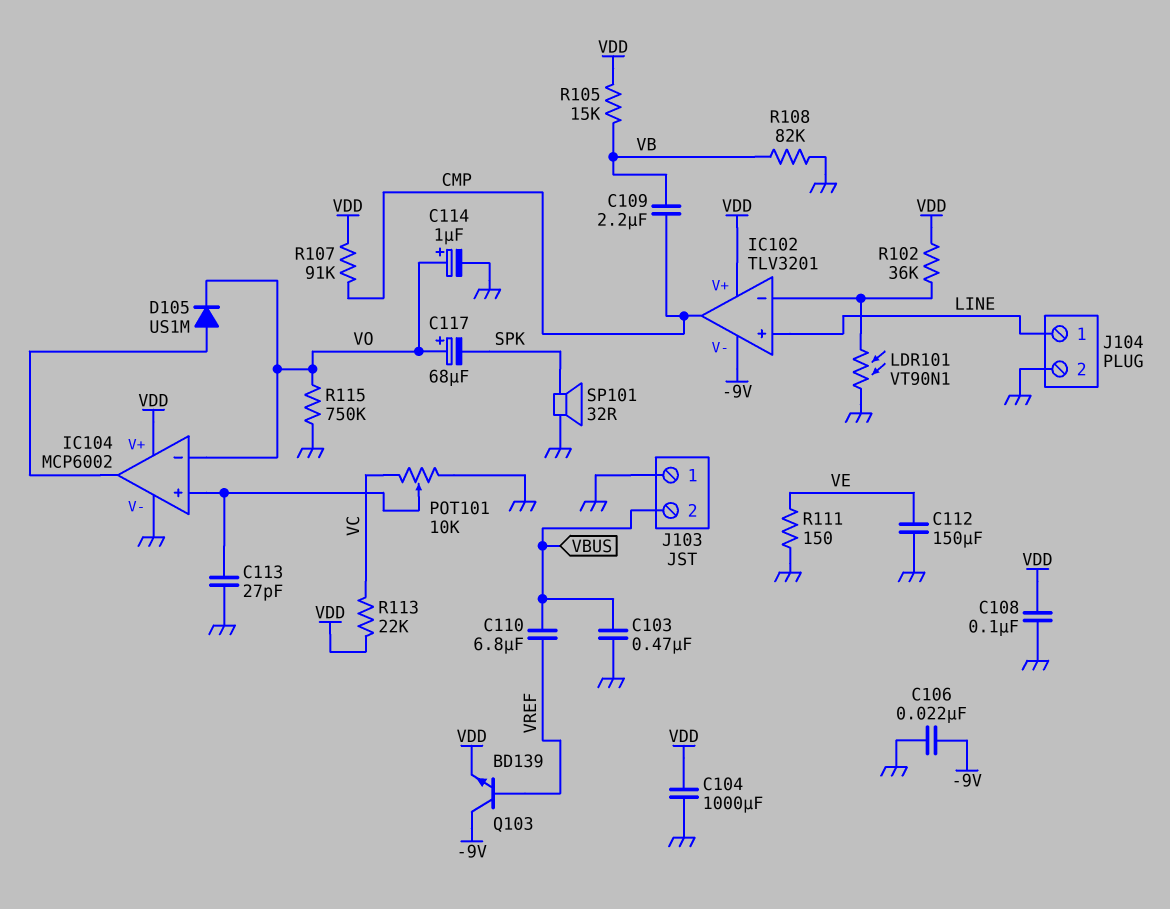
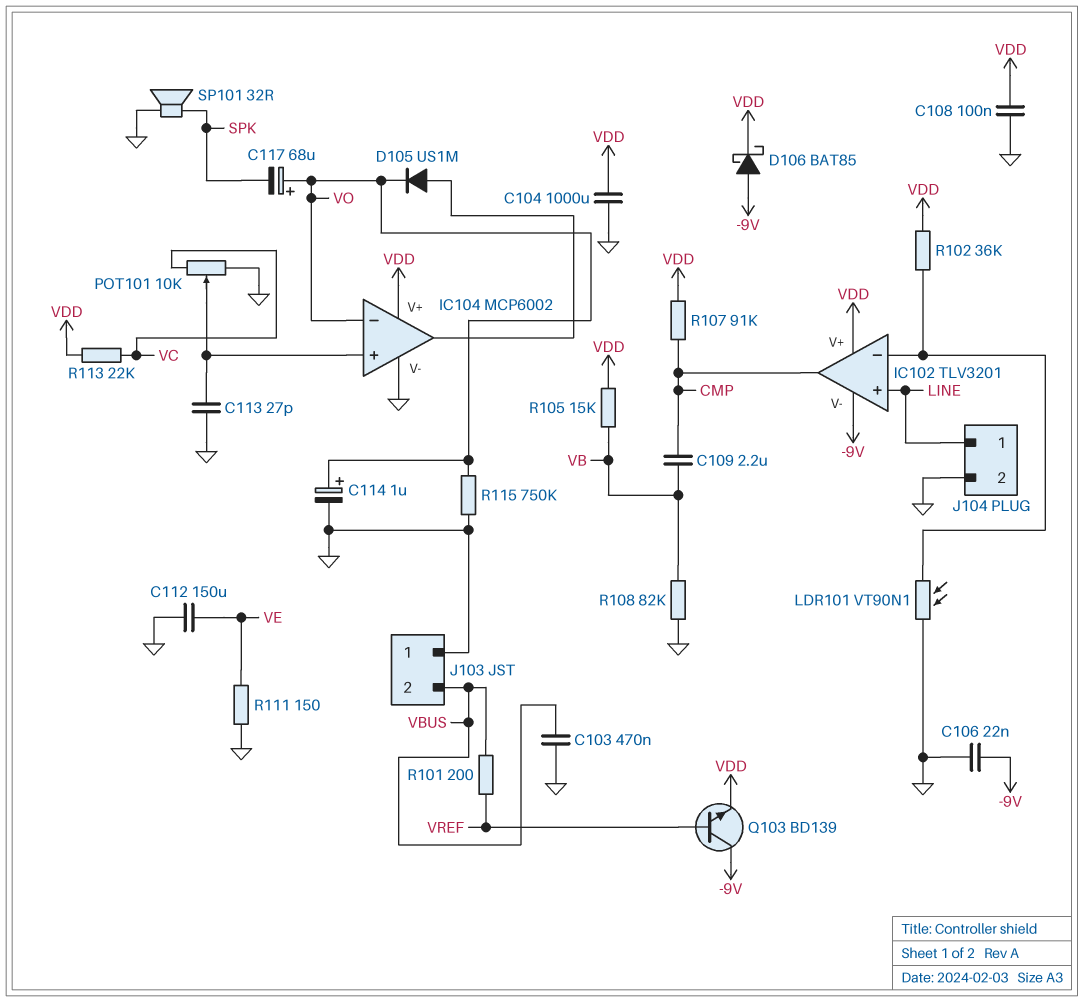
C110: 6.8uF (VBUS, VREF) -> none
D106: none -> schottky BAT85 (A -9V, K VDD)
R101: none -> 200 (VBUS, VREF)

